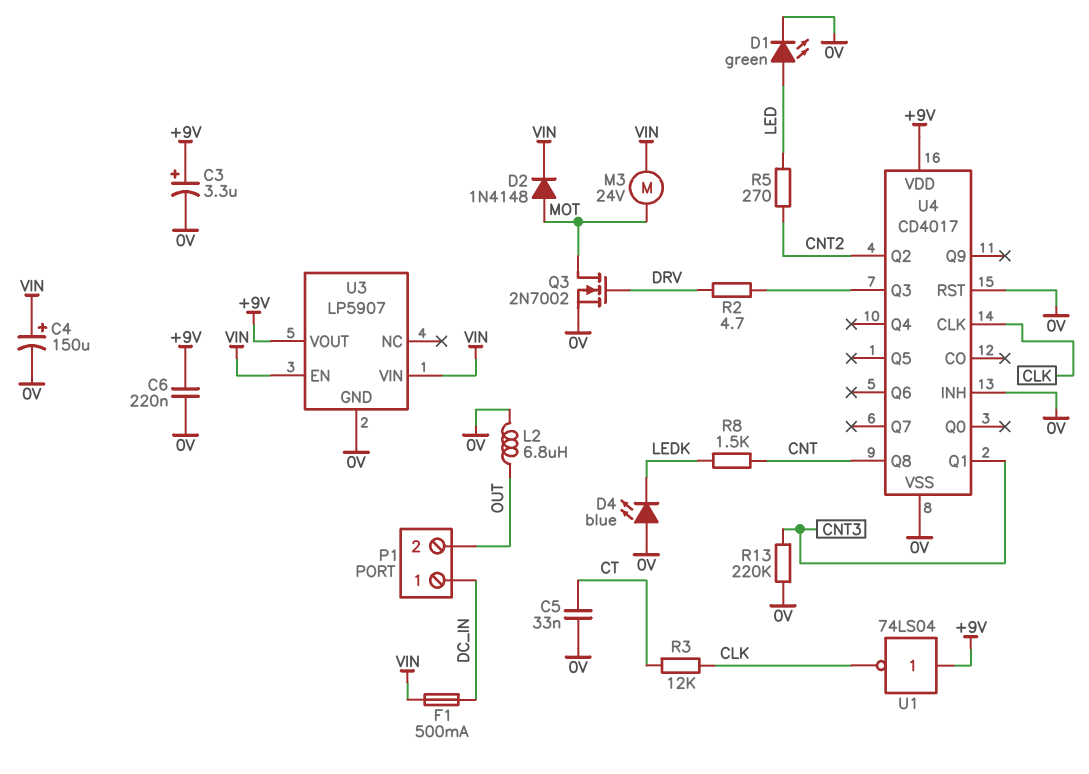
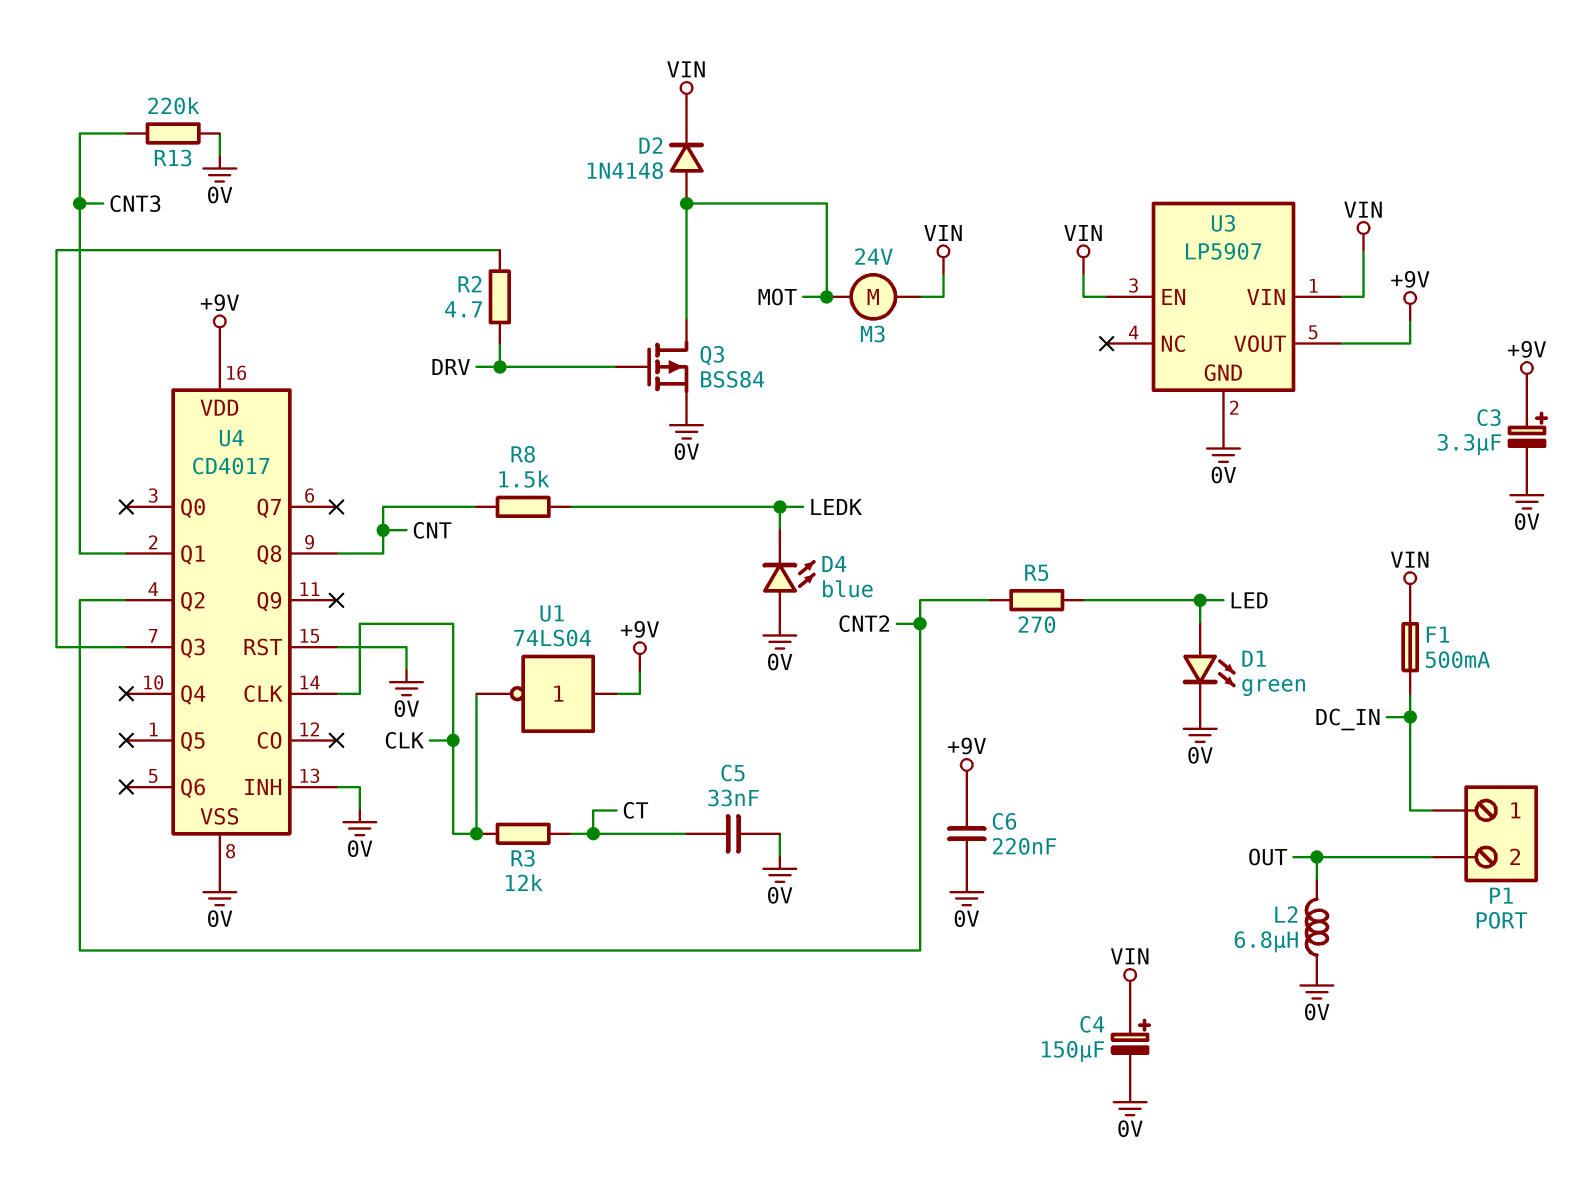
Q3: NMOS 2N7002 (G DRV, D MOT, S 0V) -> PMOS BSS84 (G DRV, D MOT, S 0V)

